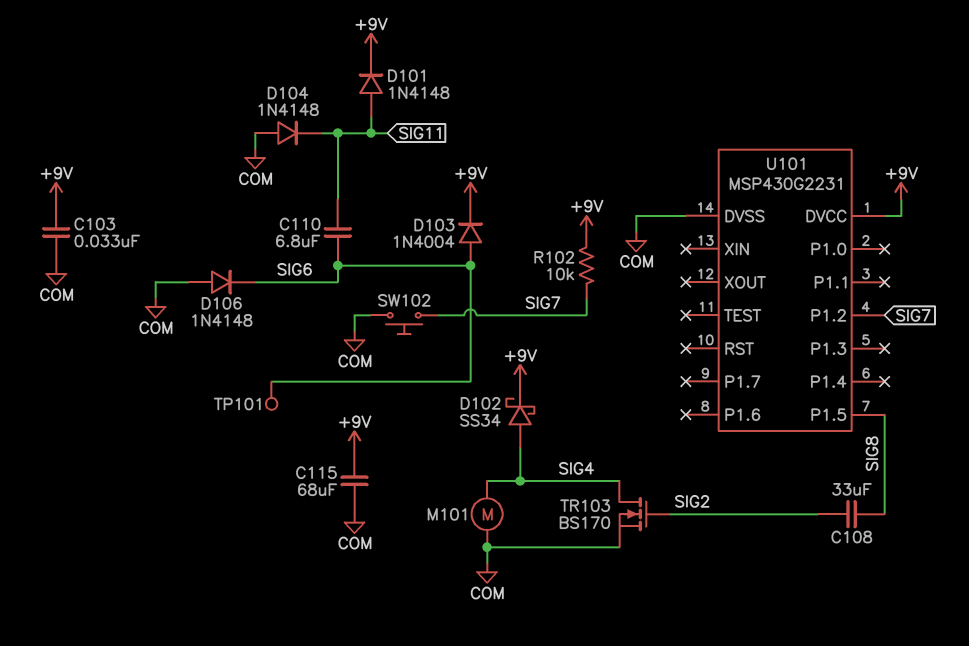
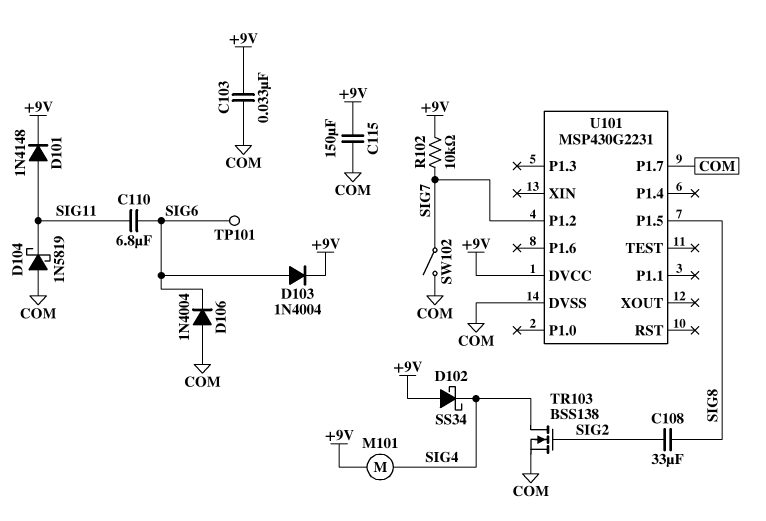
C115: 68uF (+9V, COM) -> 150uF (+9V, COM)
D102: schottky SS34 (A SIG4, K +9V) -> schottky SS34 (A +9V, K SIG4)
D104: diode 1N4148 (A COM, K SIG11) -> schottky 1N5819 (A COM, K SIG11)
D106: diode 1N4148 (A COM, K SIG6) -> diode 1N4004 (A COM, K SIG6)
M101: motor (COM, SIG4) -> motor (+9V, SIG4)
SW102: button (COM, SIG7) -> switch (COM, SIG7)
TR103: NMOS BS170 (G SIG2, D SIG4, S COM) -> NMOS BSS138 (G SIG2, D SIG4, S COM)
U101 pin P1.7: none -> COM

